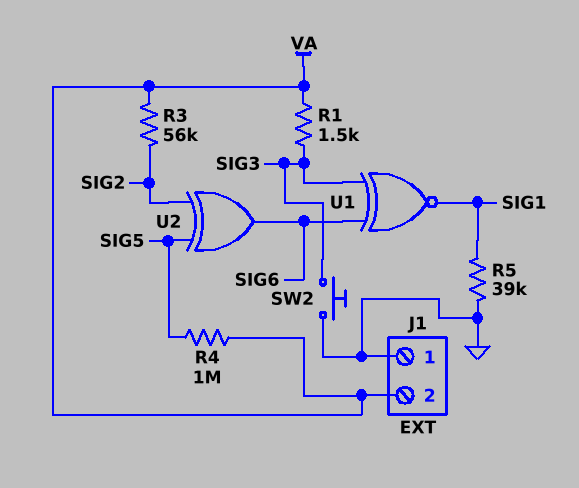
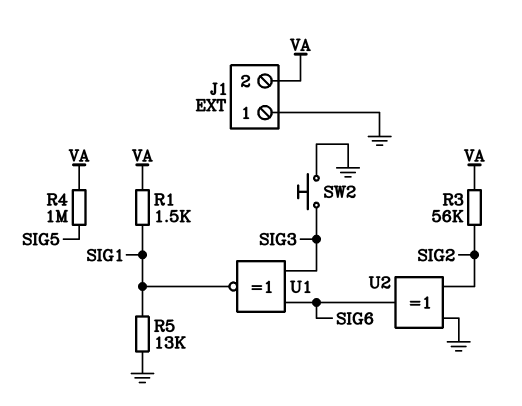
R1: 1.5k (SIG3, VA) -> 1.5k (SIG1, VA)
R5: 39k (GND, SIG1) -> 13k (GND, SIG1)
U2: XOR (in SIG2, in SIG5, out SIG6) -> XOR (in GND, in SIG2, out SIG6)

